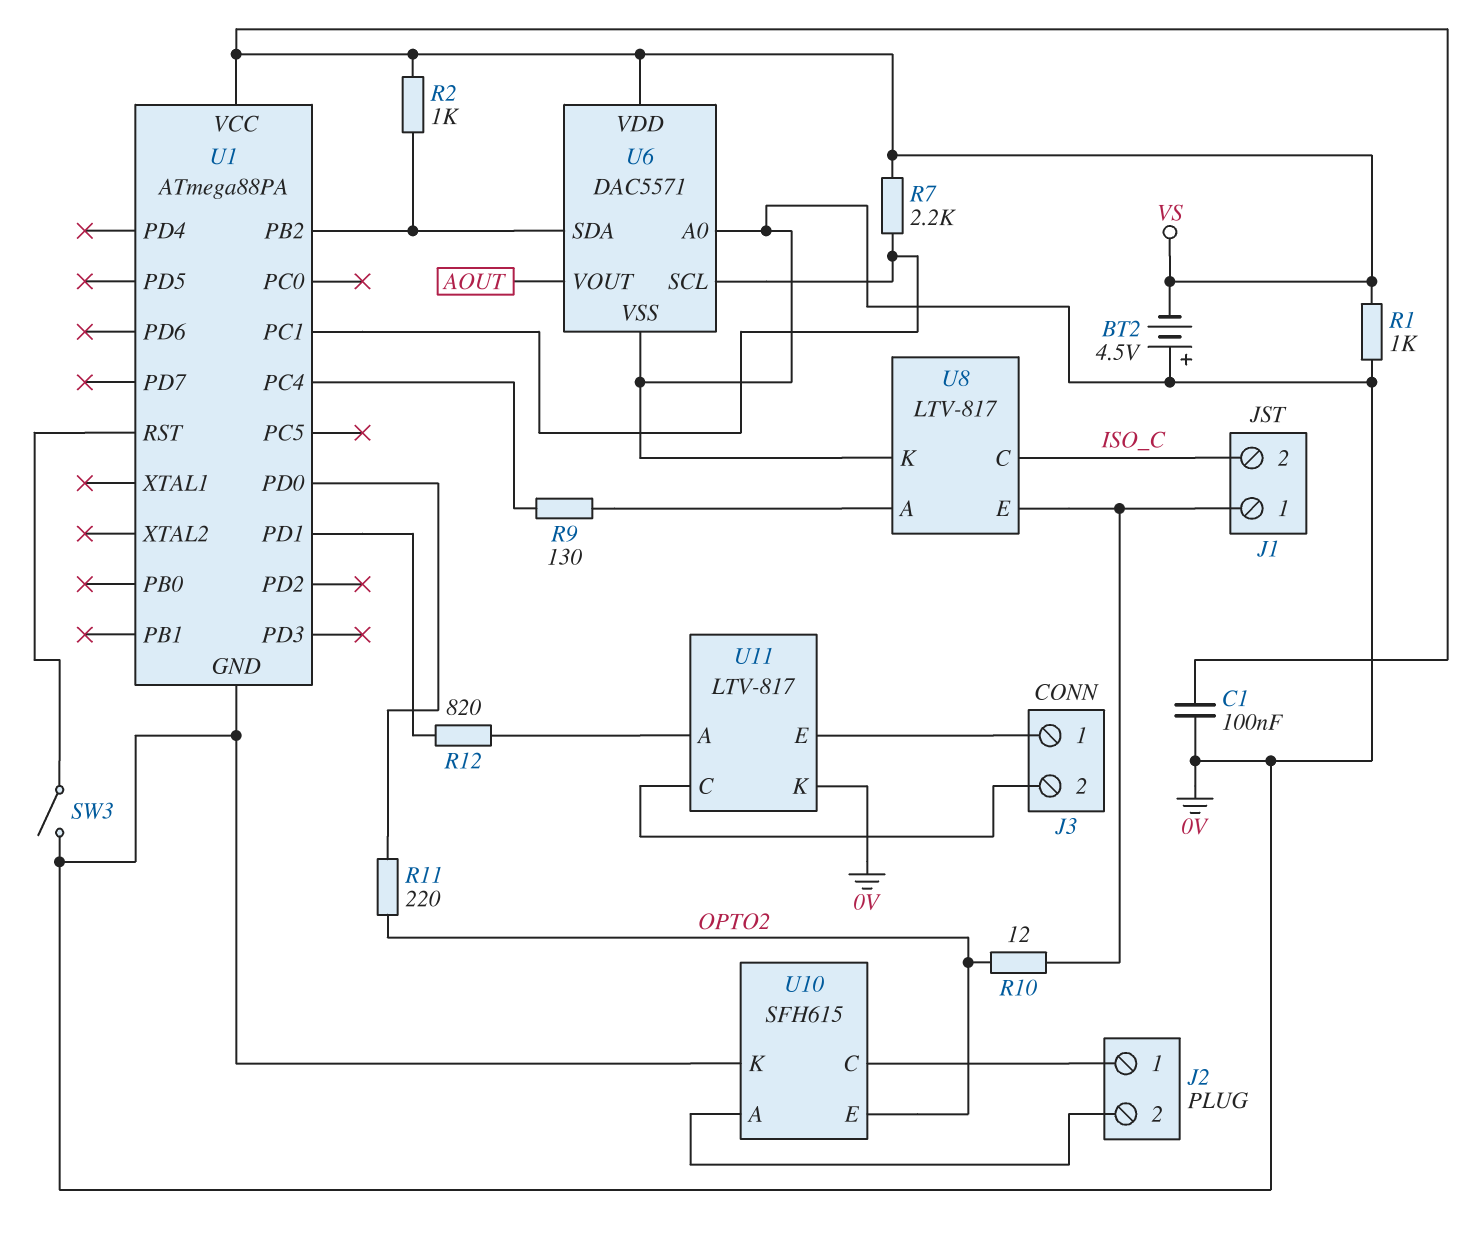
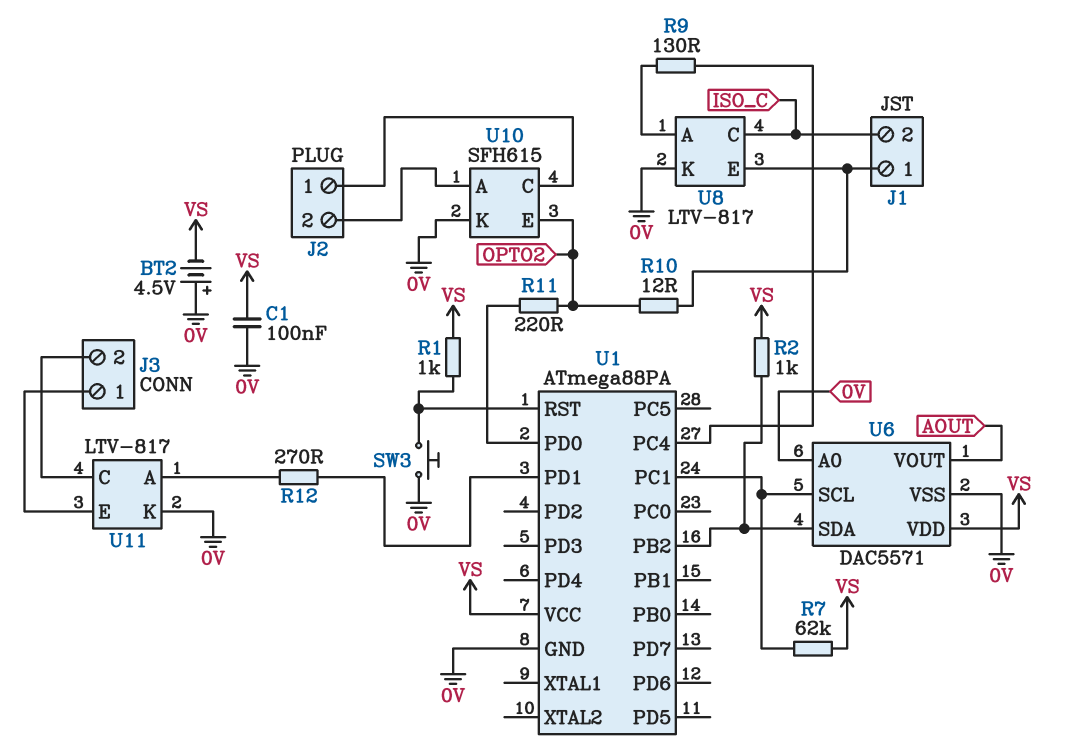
R1: 1k (0V, VS) -> 1k (U1/RST, VS)
R7: 2.2k (U1/PC1, VS) -> 62k (U1/PC1, VS)
R12: 820 (U1/PD1, U11/A) -> 270 (U1/PD1, U11/A)
SW3: switch (0V, U1/RST) -> button (0V, U1/RST)

